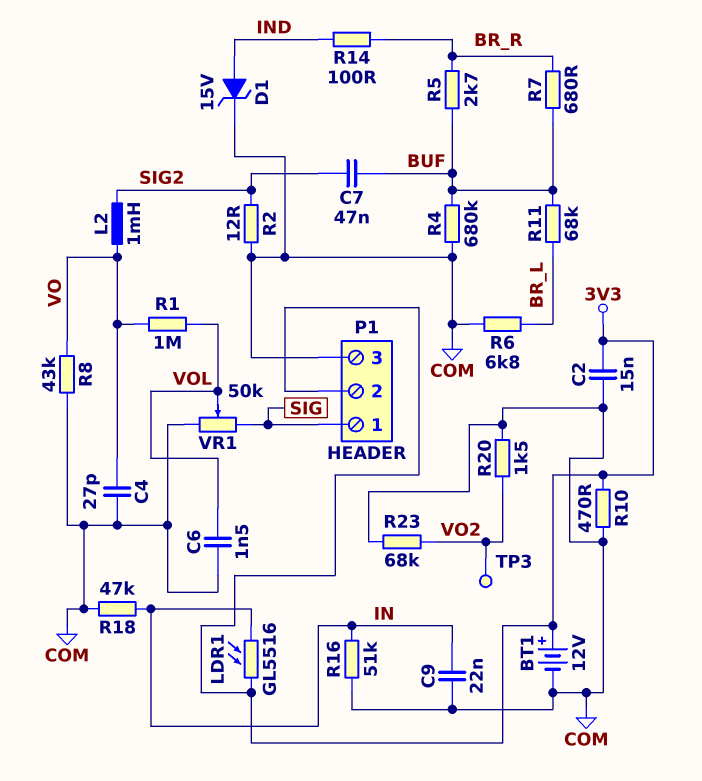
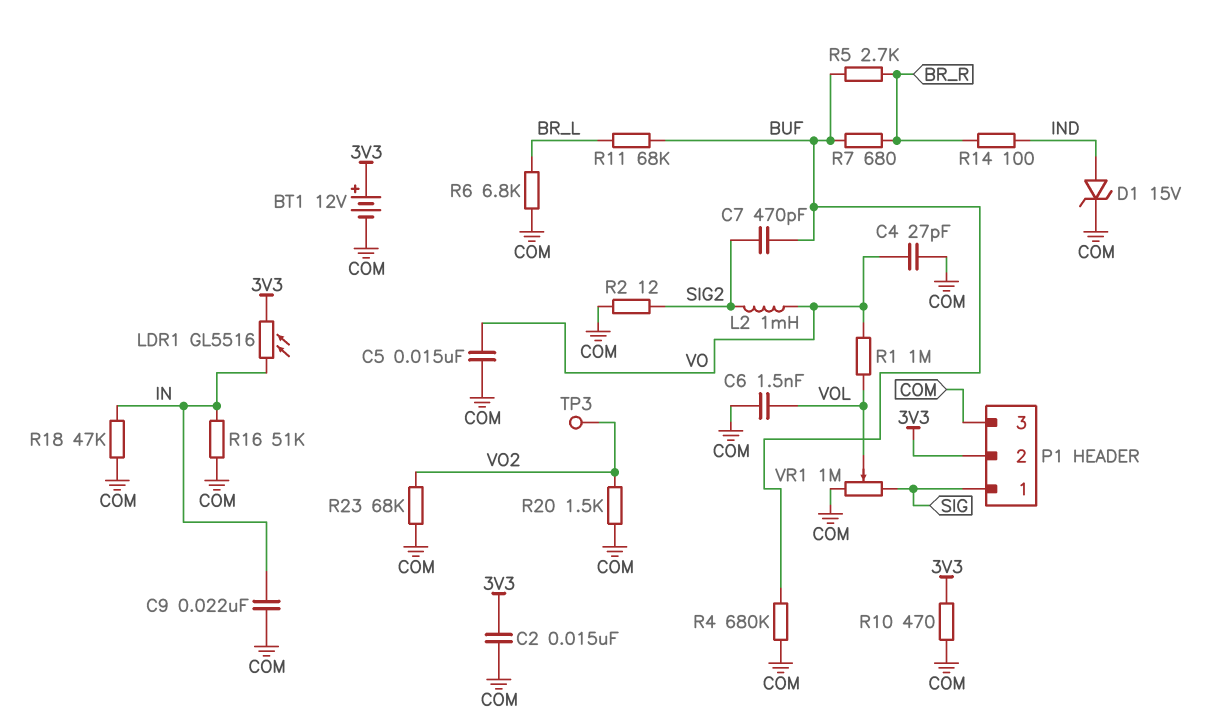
C5: none -> 15nF (COM, VO)
C7: 47nF (BUF, SIG2) -> 470pF (BUF, SIG2)
R8: 43k (COM, VO) -> none
VR1: 50k (COM, SIG, wiper VOL) -> 1M (COM, SIG, wiper VOL)

